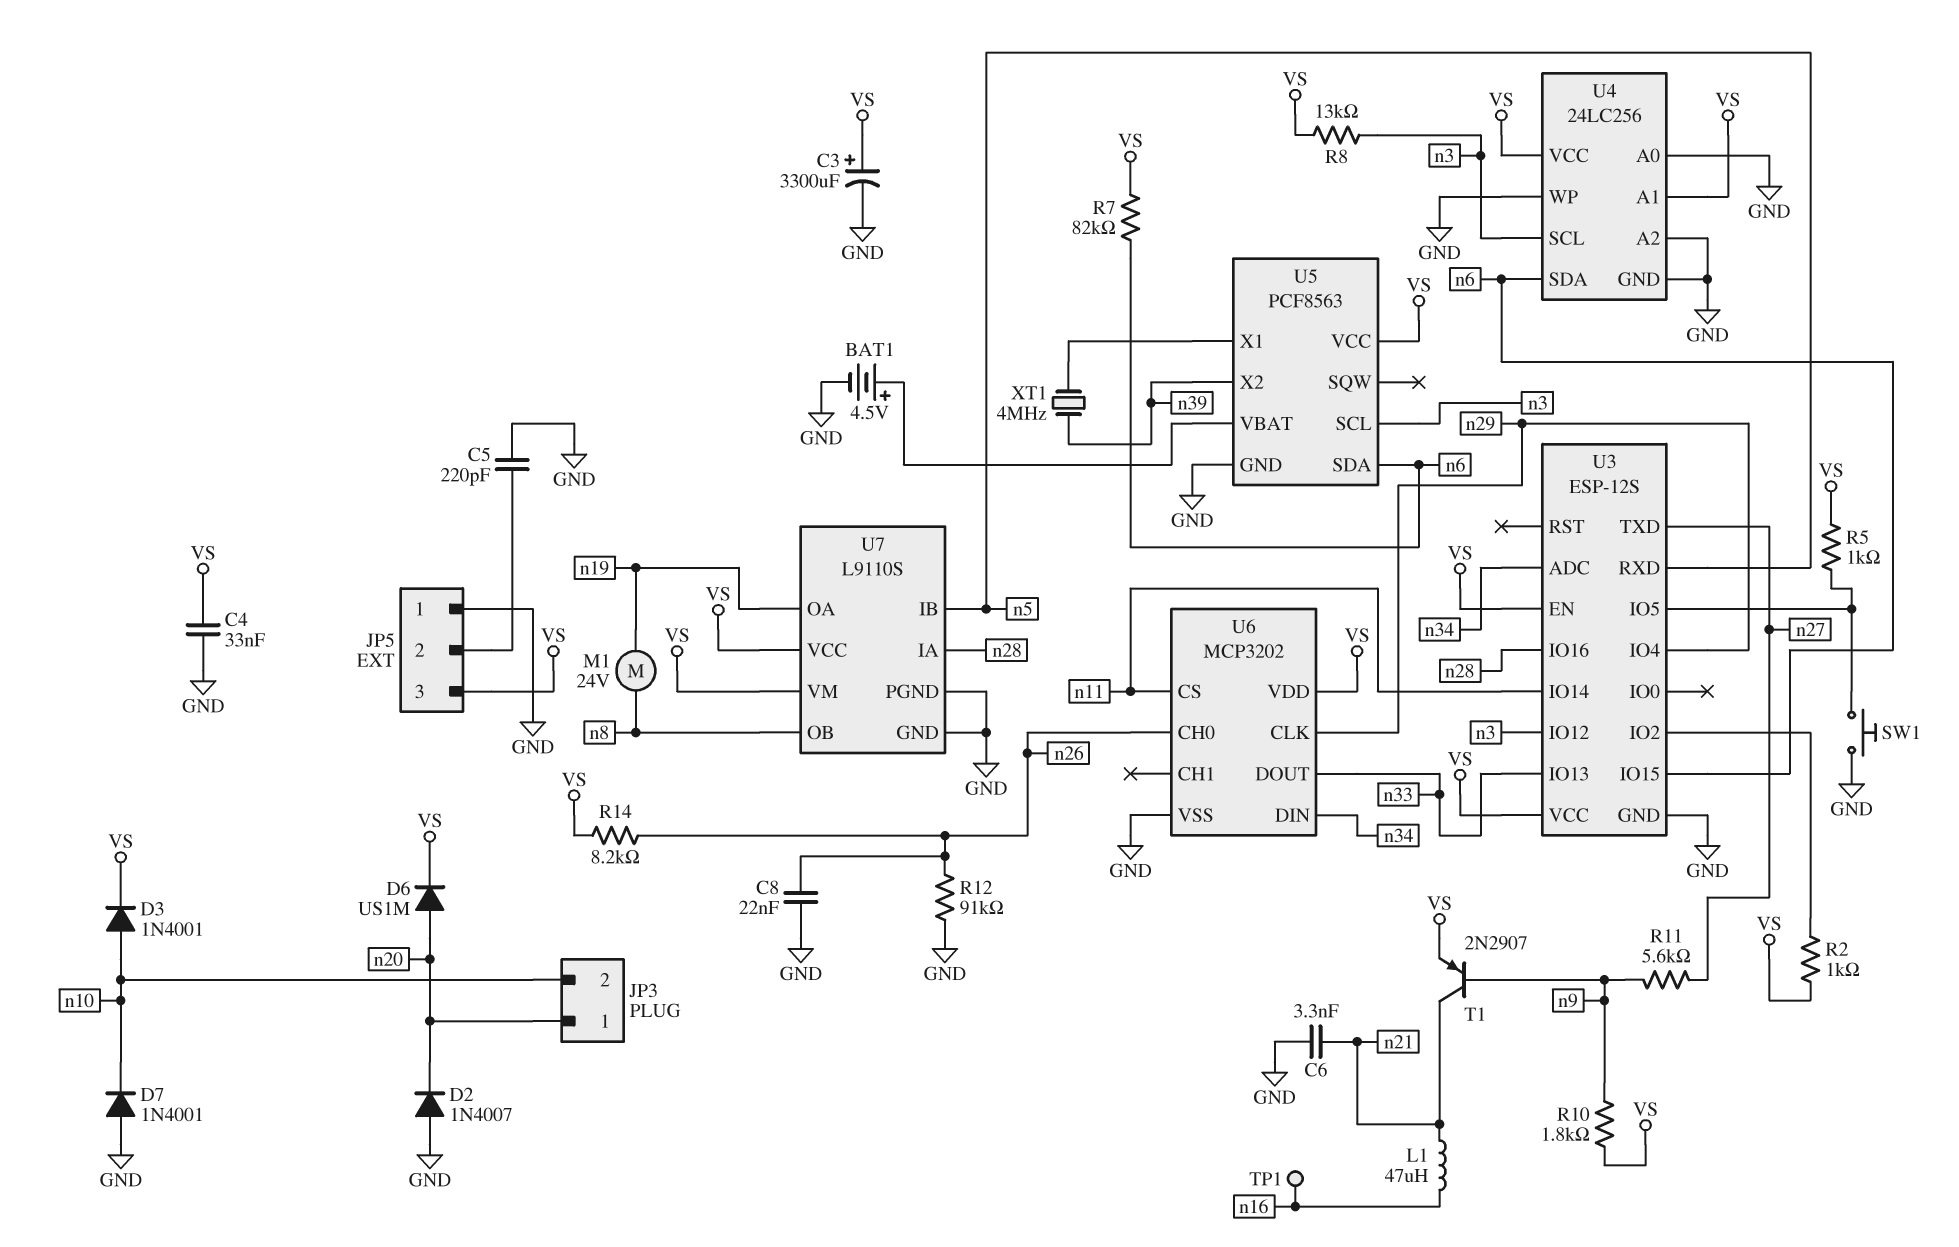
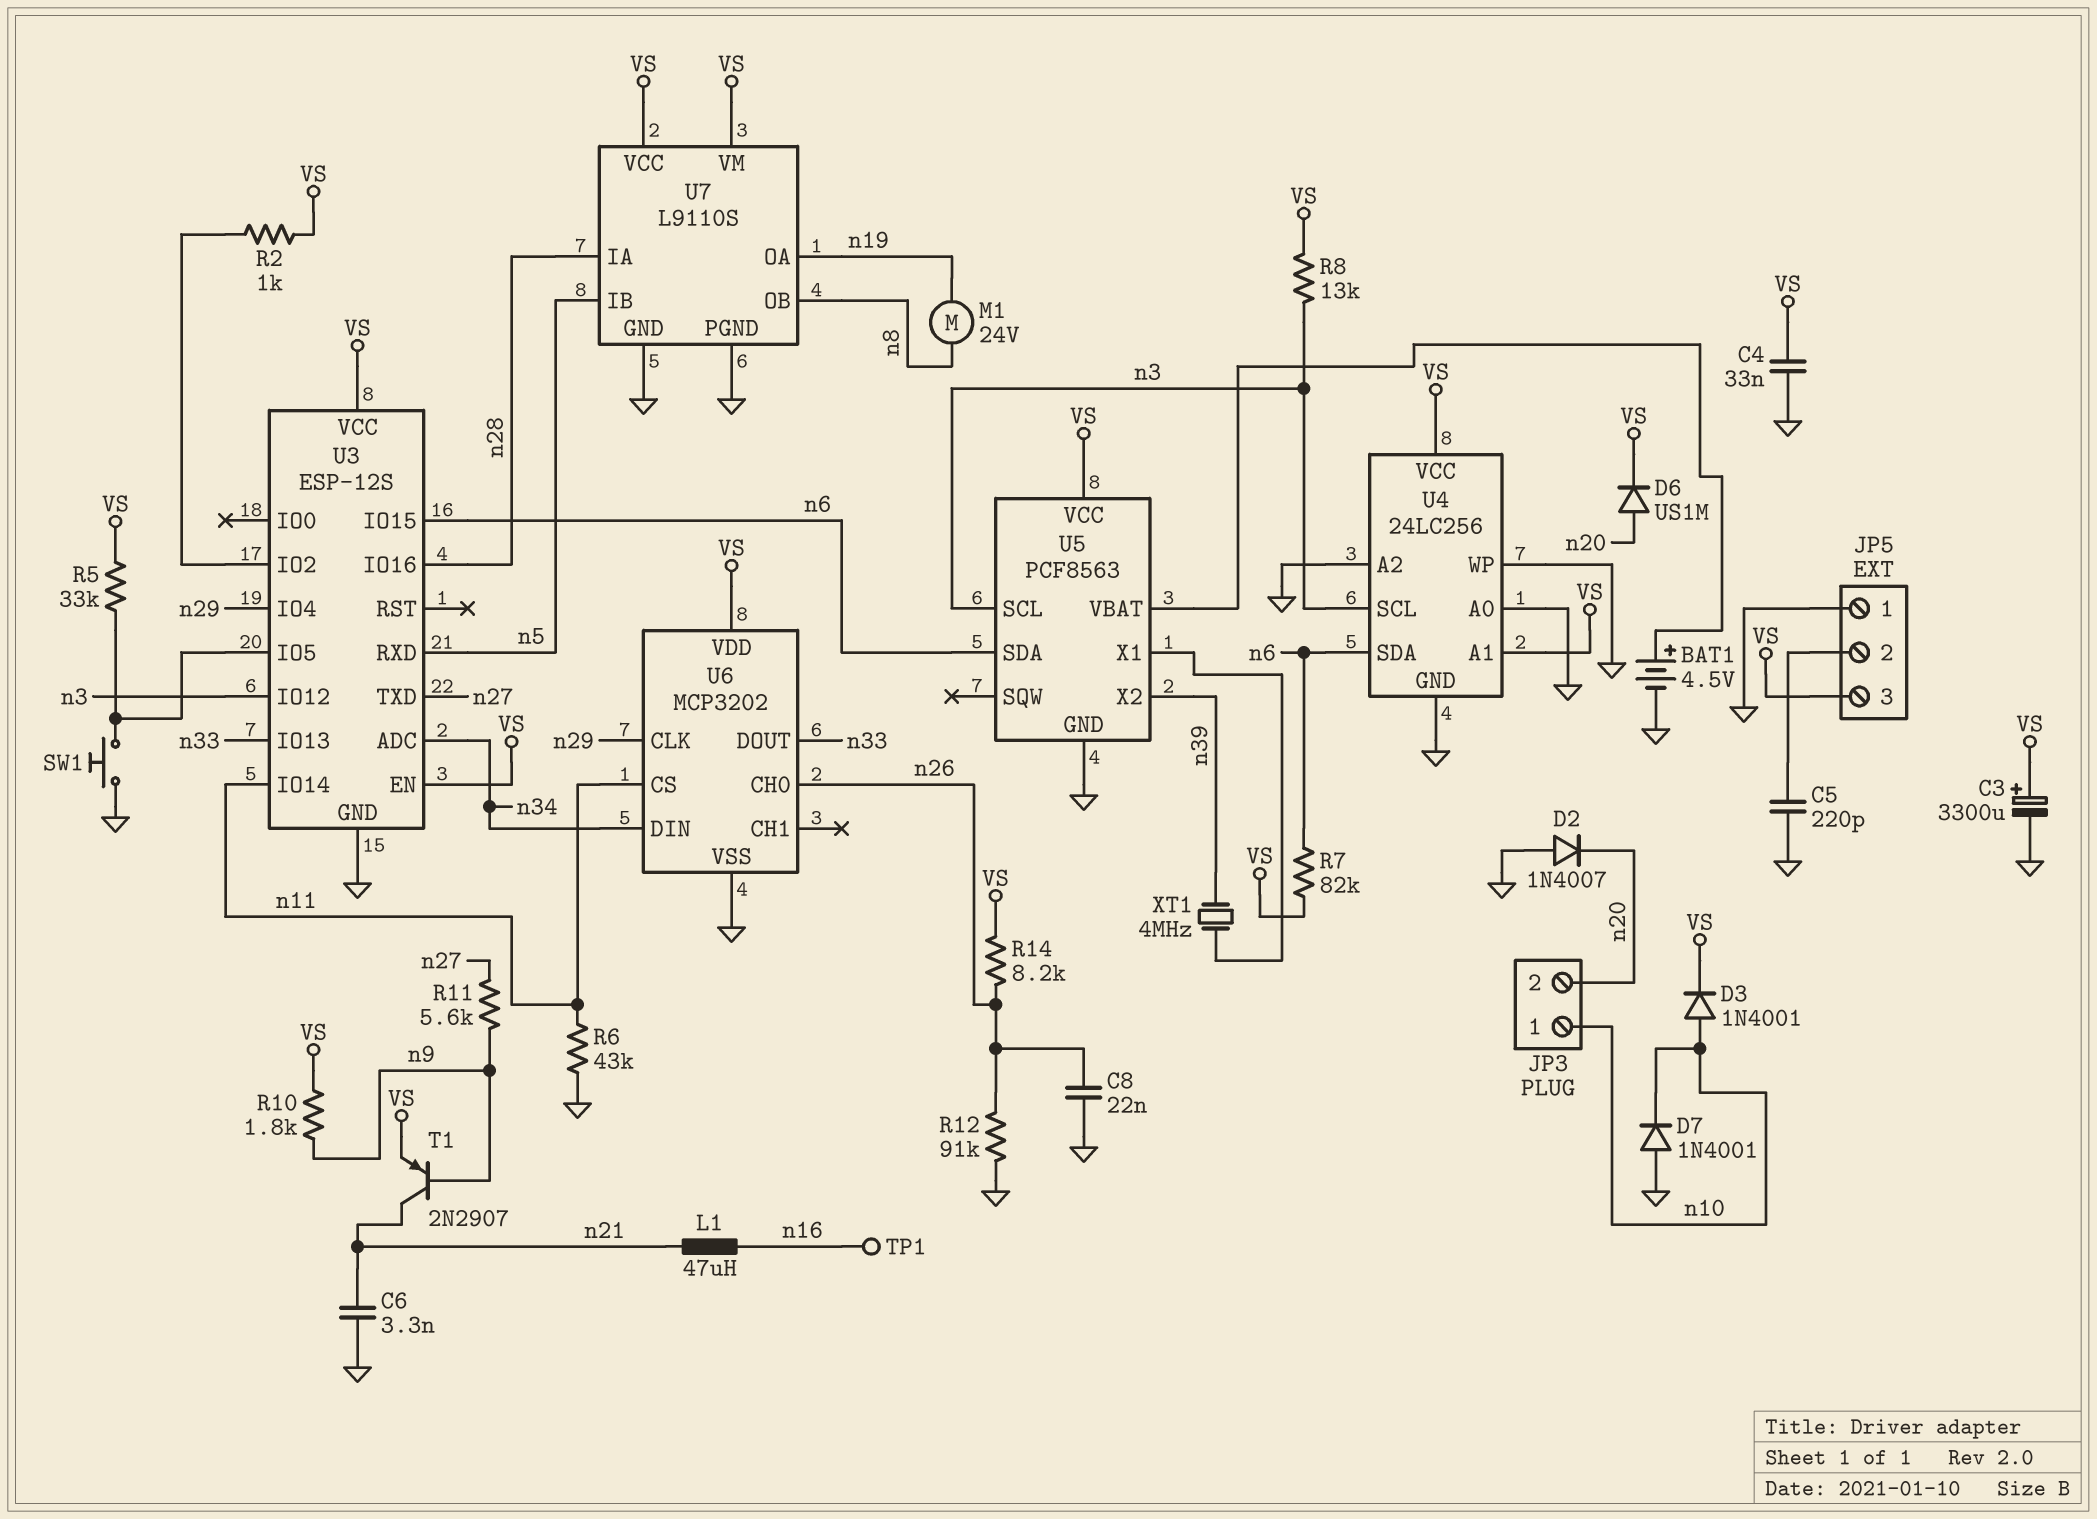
JP3 pin 1: n20 -> n10
JP3 pin 2: n10 -> n20
R5: 1k (U3/IO5, VS) -> 33k (U3/IO5, VS)
R6: none -> 43k (GND, n11)

